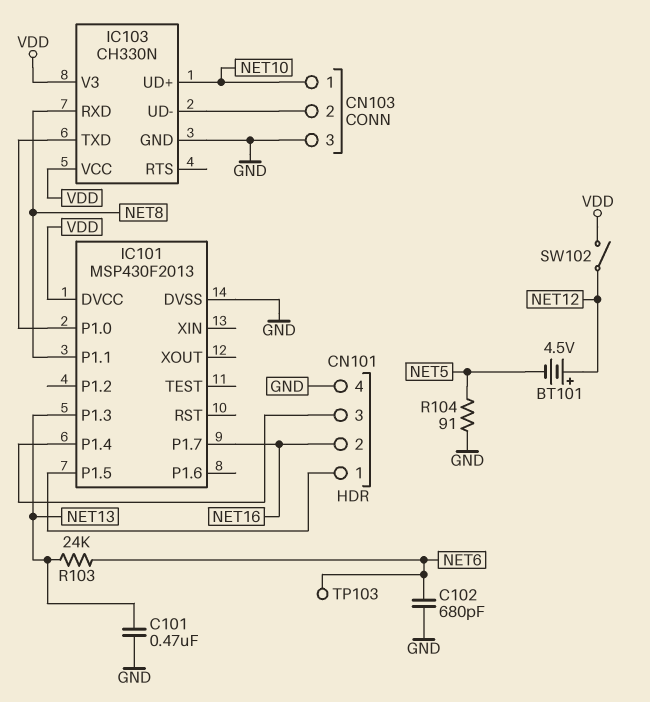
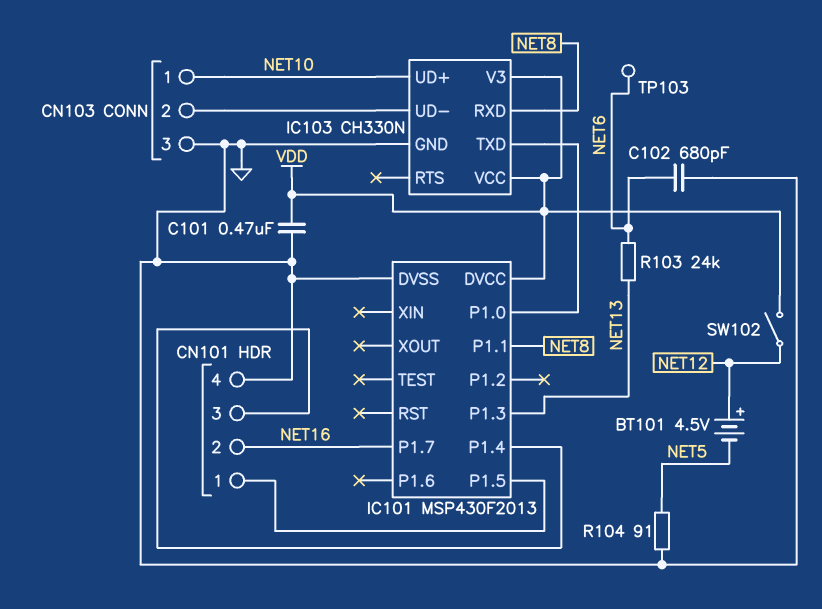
C101: 470nF (GND, NET13) -> 470nF (GND, VDD)

